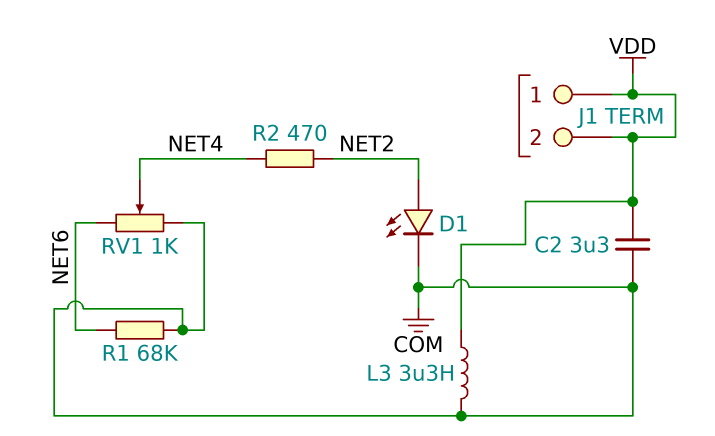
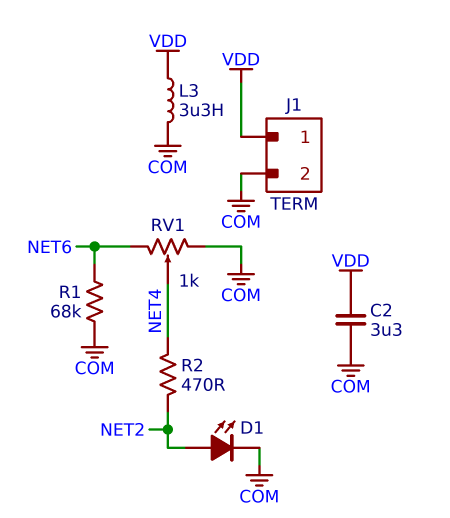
J1 pin 2: VDD -> COM

